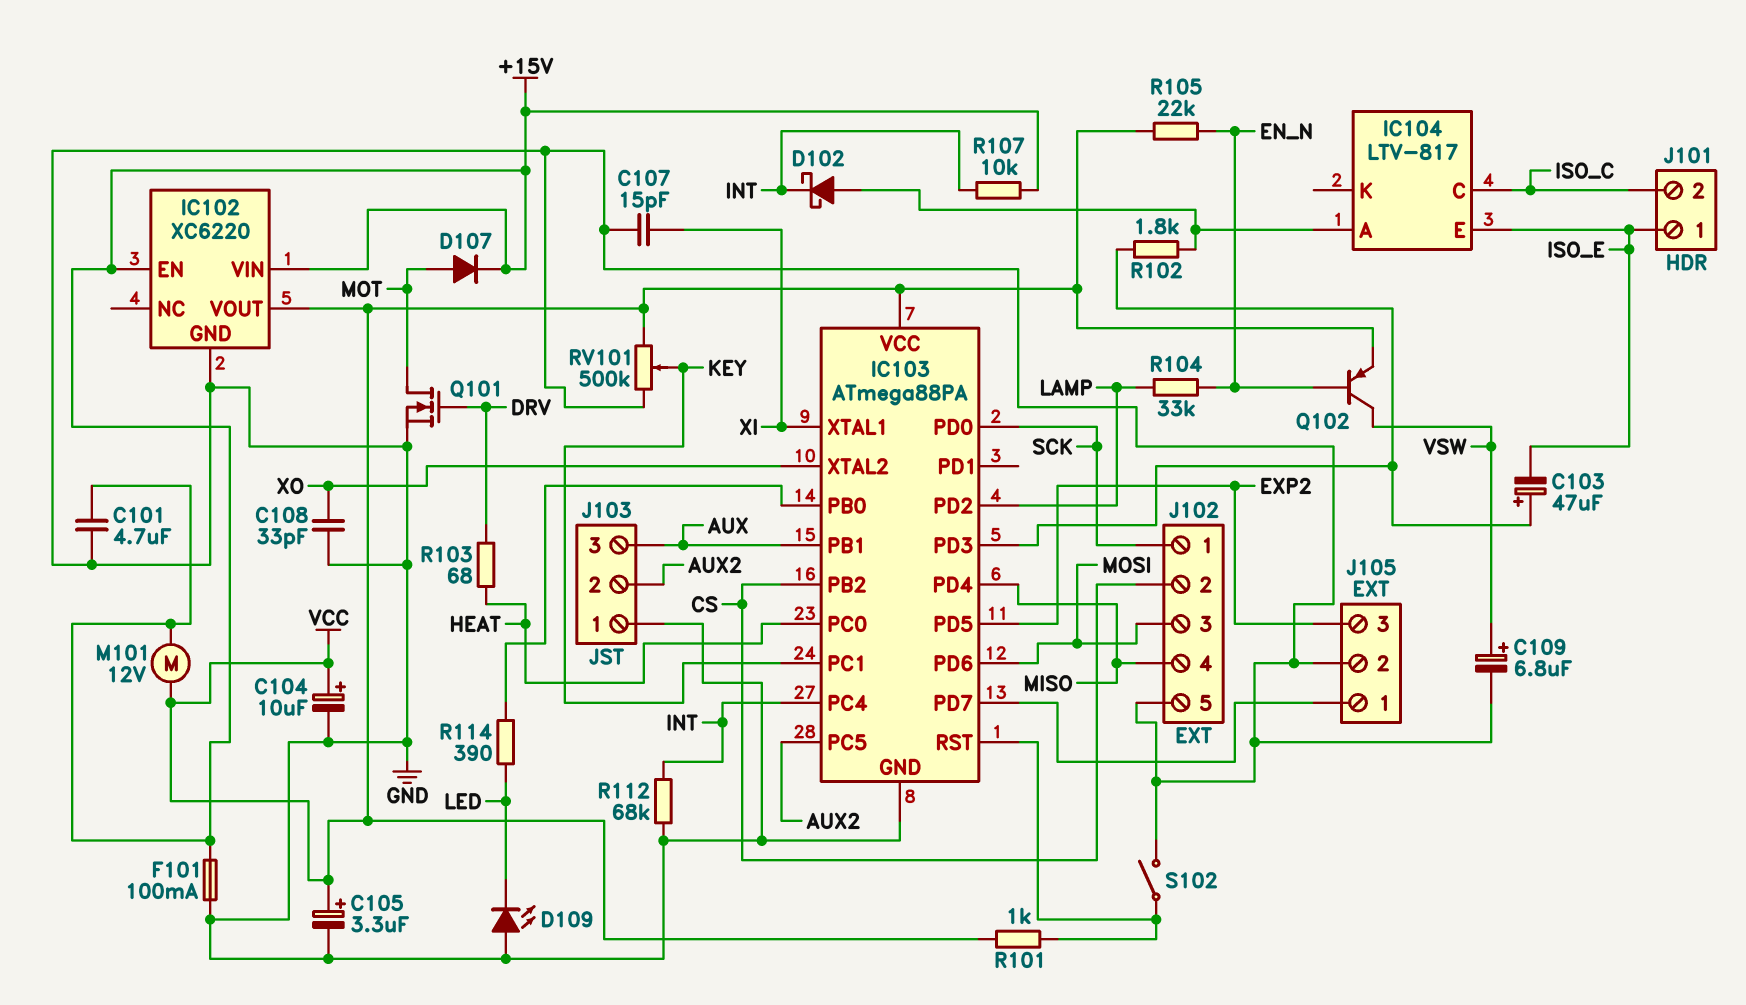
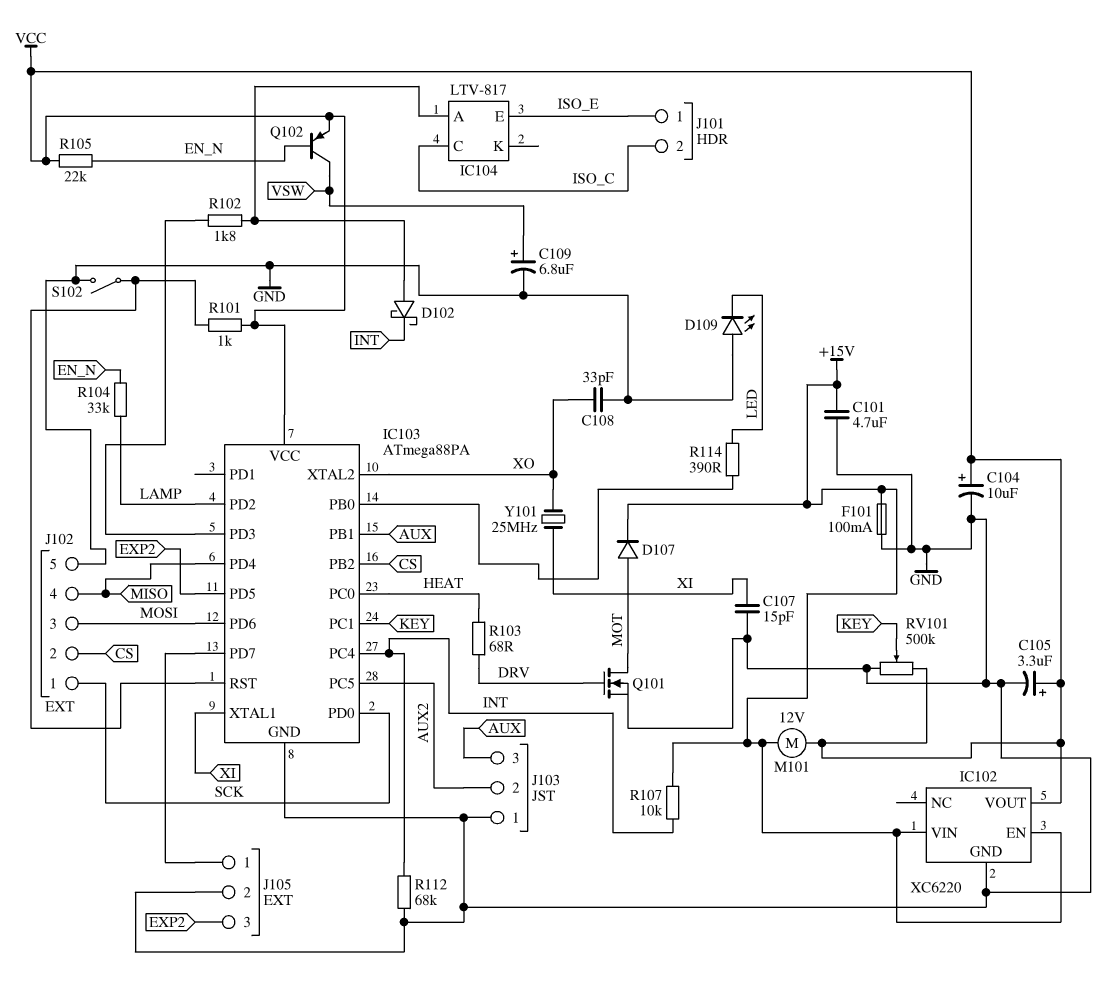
C103: 47uF (plus IC103/PD3, minus ISO_E) -> none
Y101: none -> 25MHz (XI, XO)

